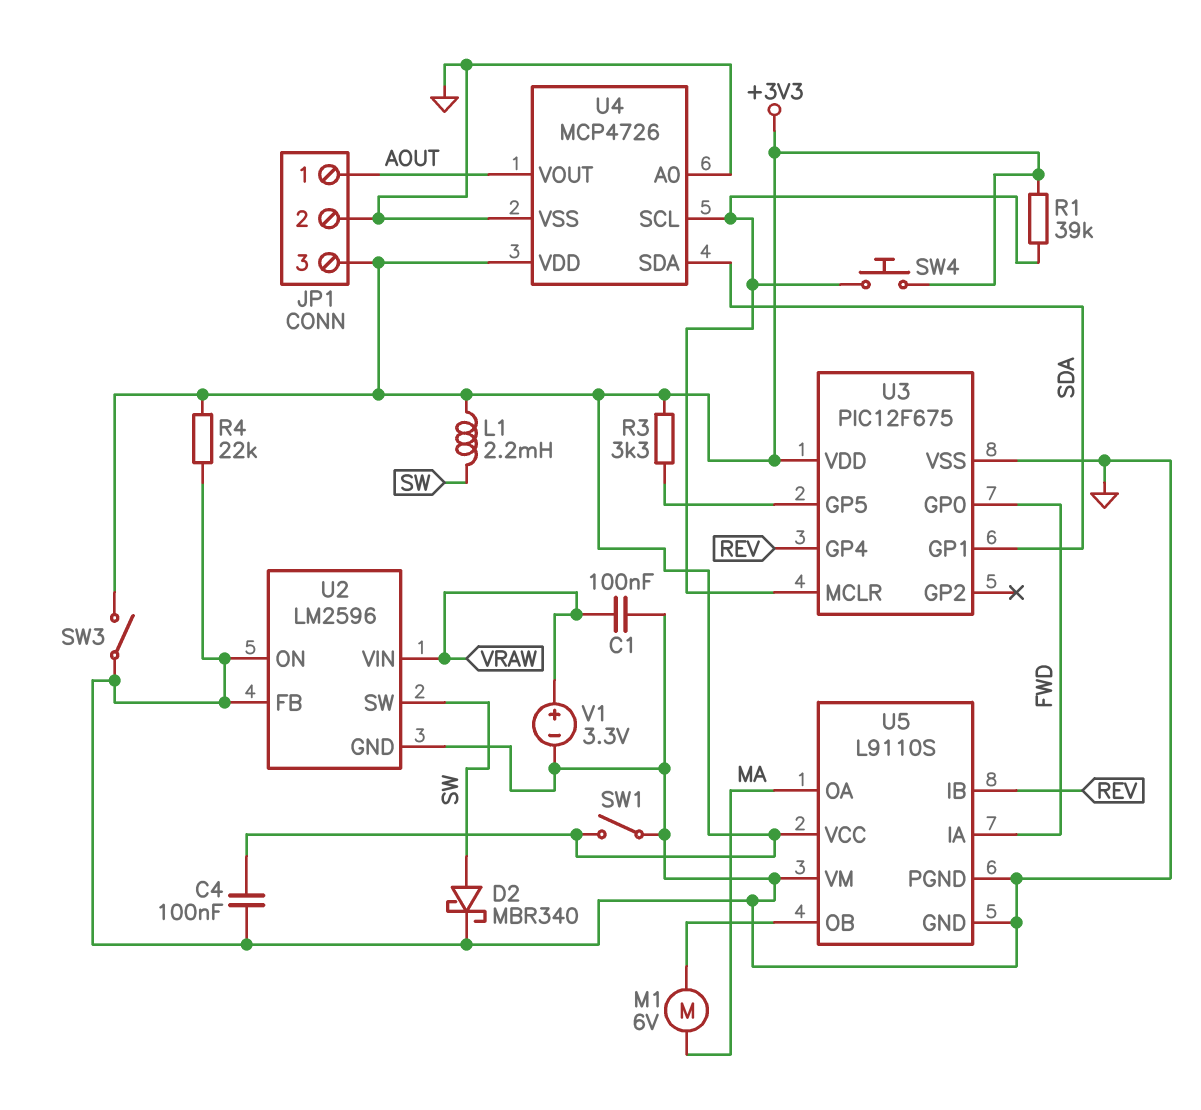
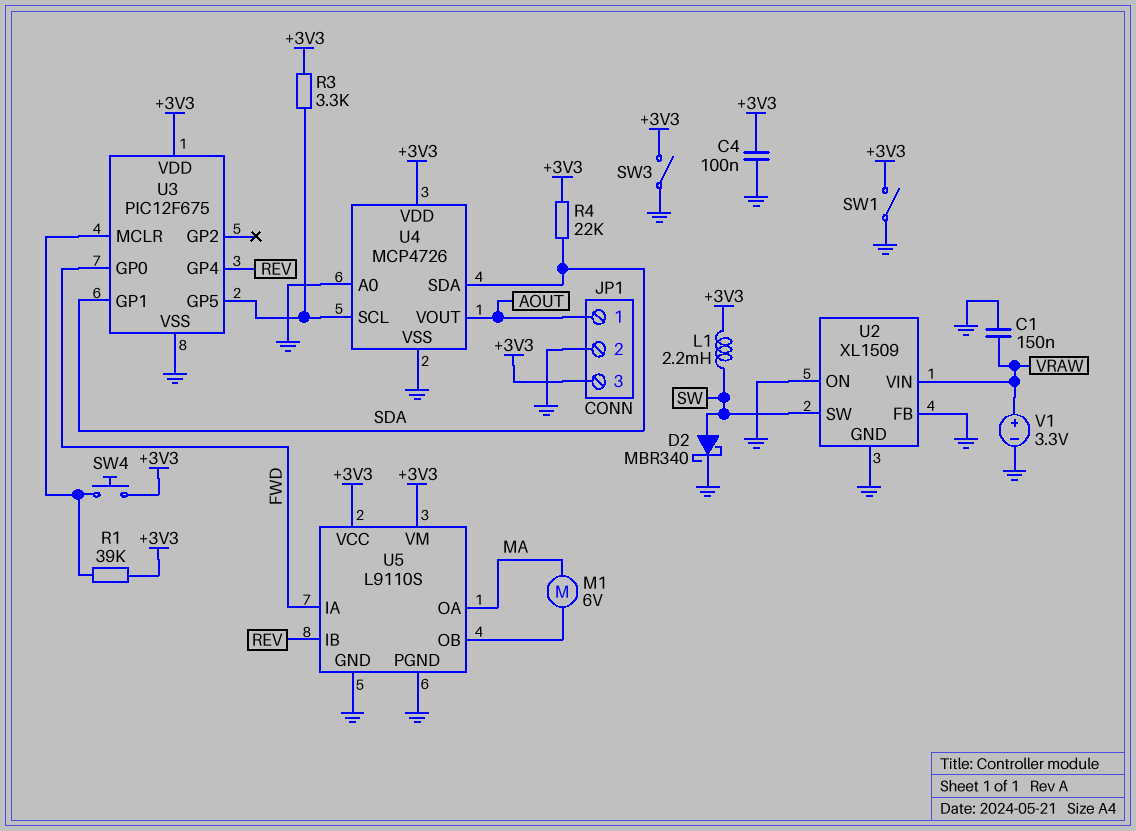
C1: 100nF (GND, VRAW) -> 150nF (GND, VRAW)
R4: 22k (+3V3, GND) -> 22k (+3V3, SDA)
U2: LM2596 -> XL1509
U4 pin SCL: U3/MCLR -> U3/GP5
U5 pin VM: GND -> +3V3

